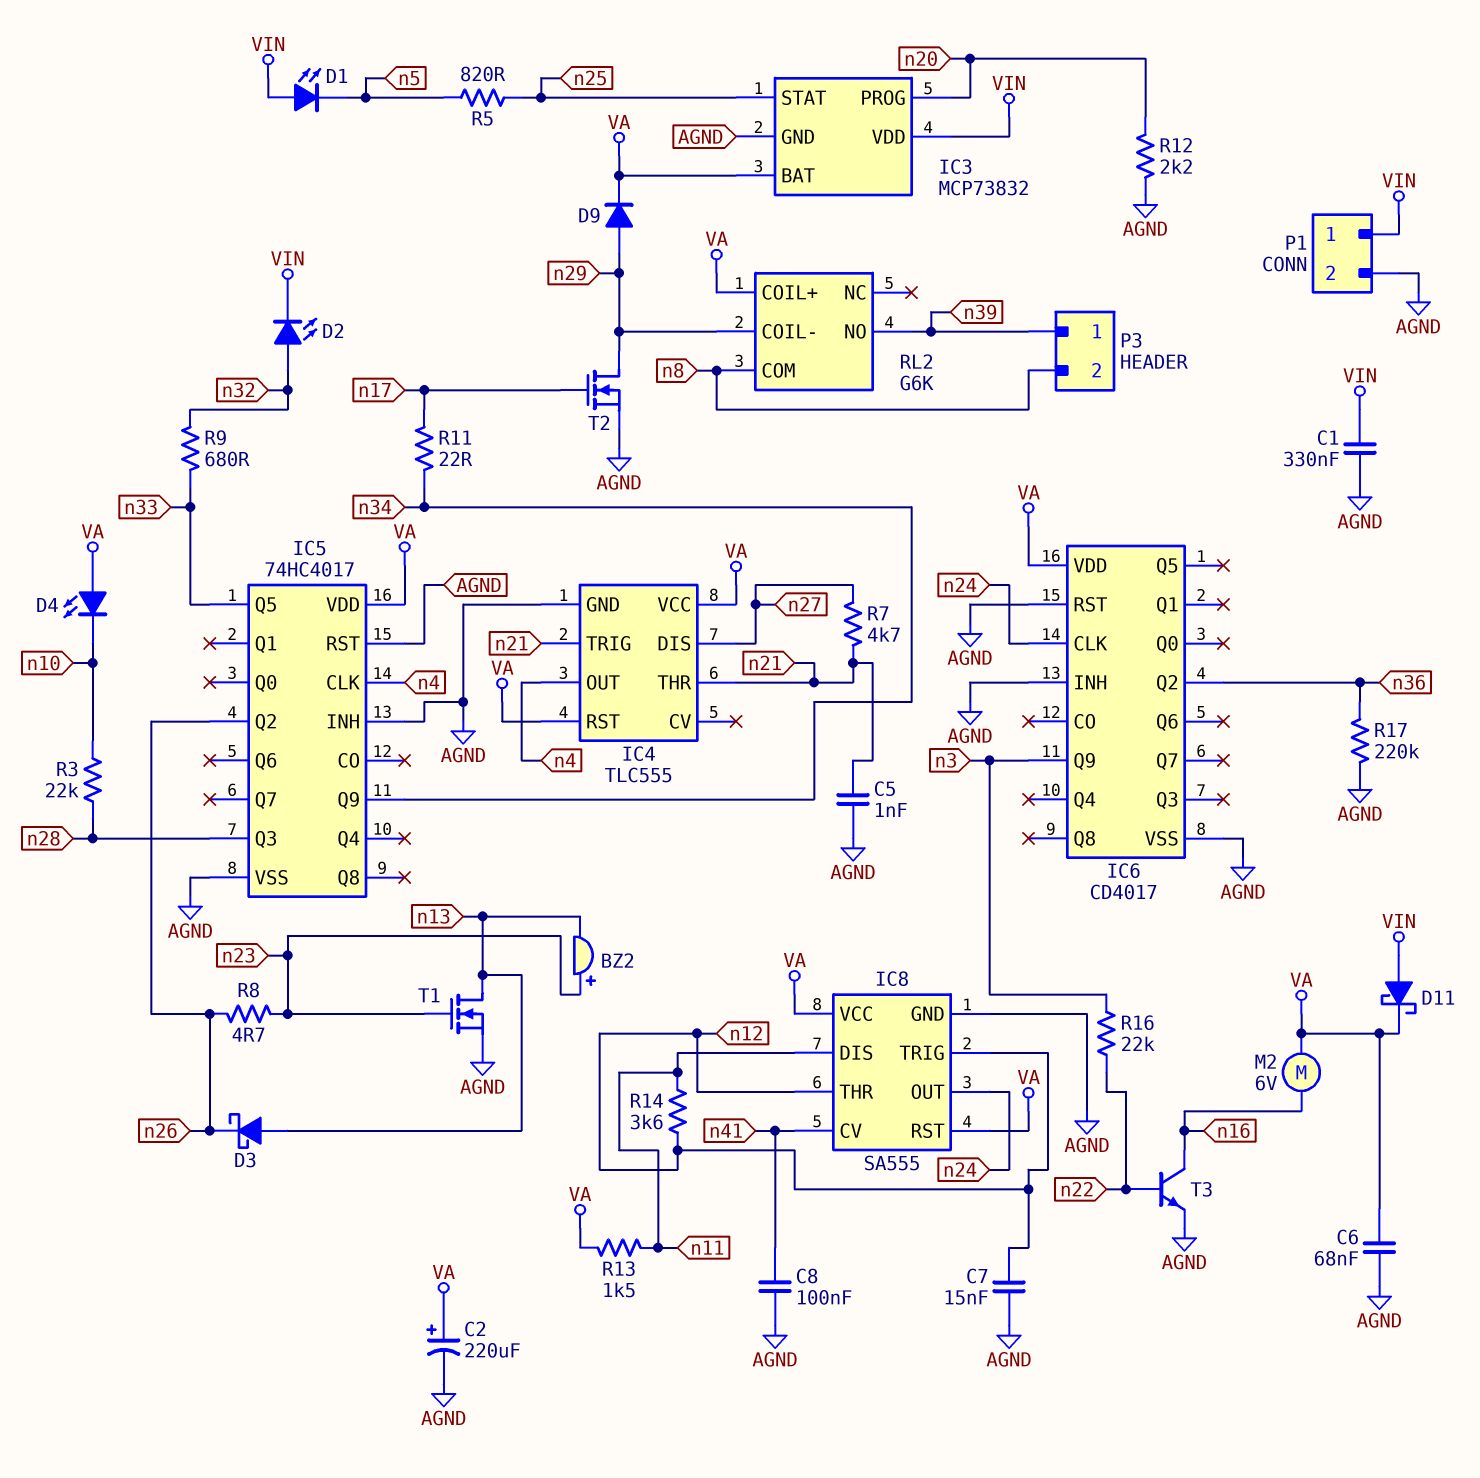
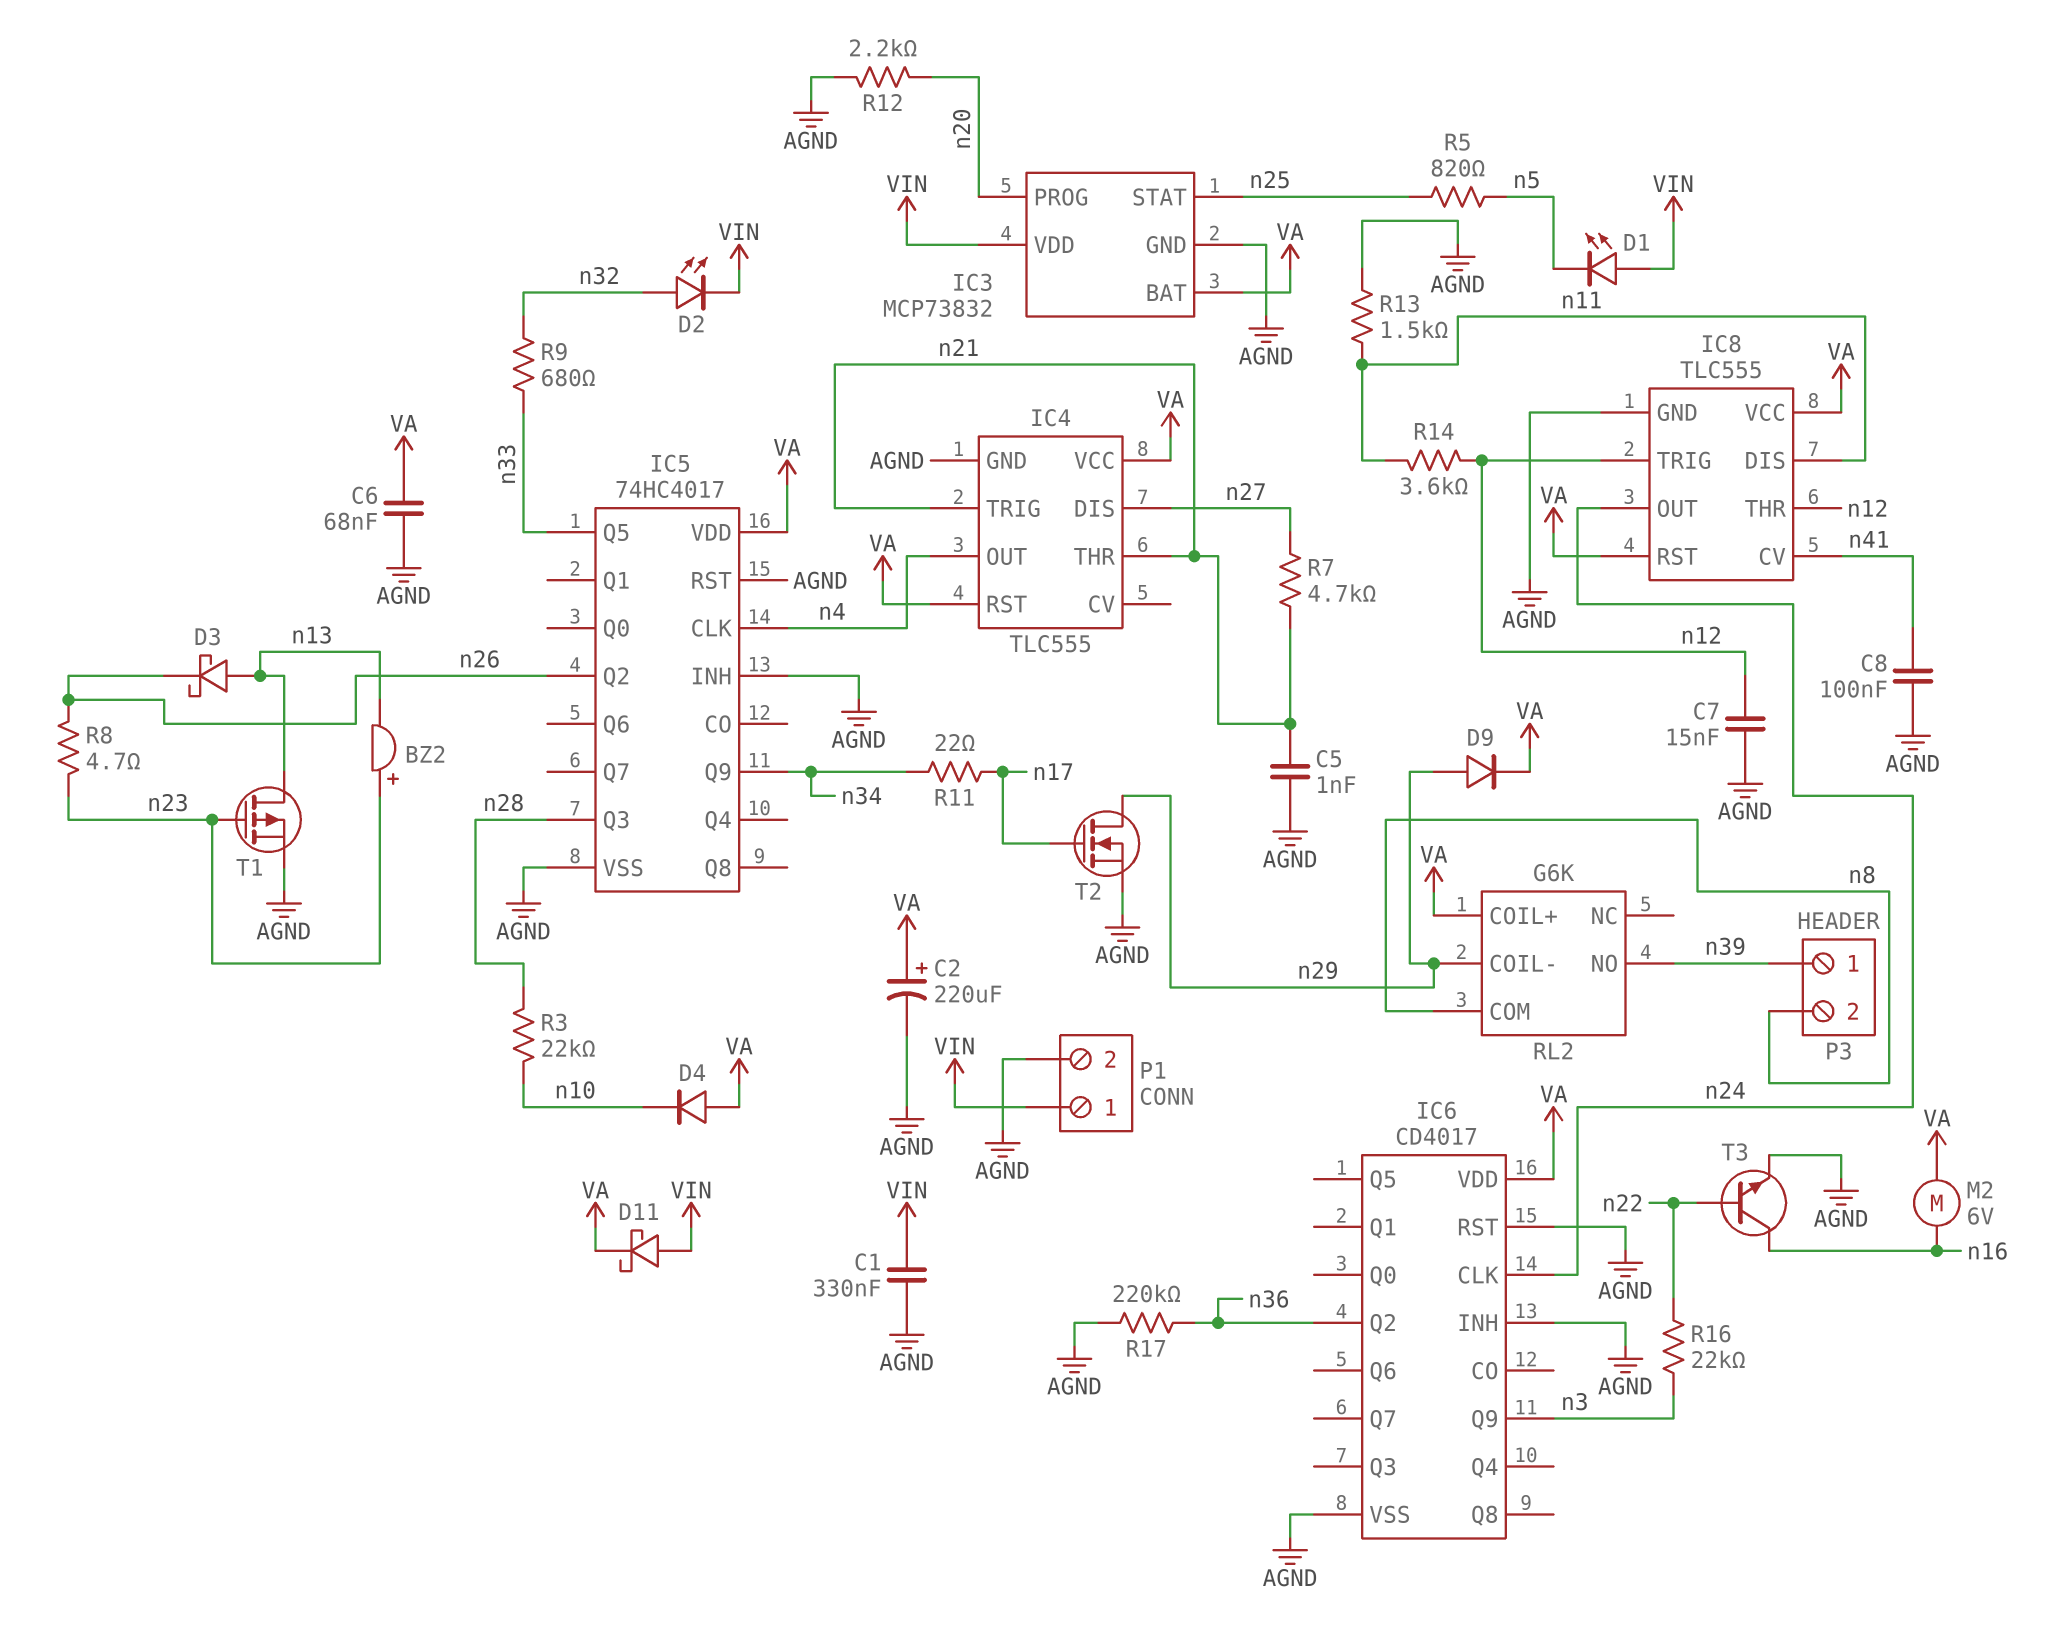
D4: LED (A VA, K n10) -> diode (A VA, K n10)
IC8: SA555 -> TLC555
R13: 1.5k (VA, n11) -> 1.5k (AGND, n11)
T1: NMOS (G n23, D n13, S AGND) -> PMOS (G n23, D n13, S AGND)

